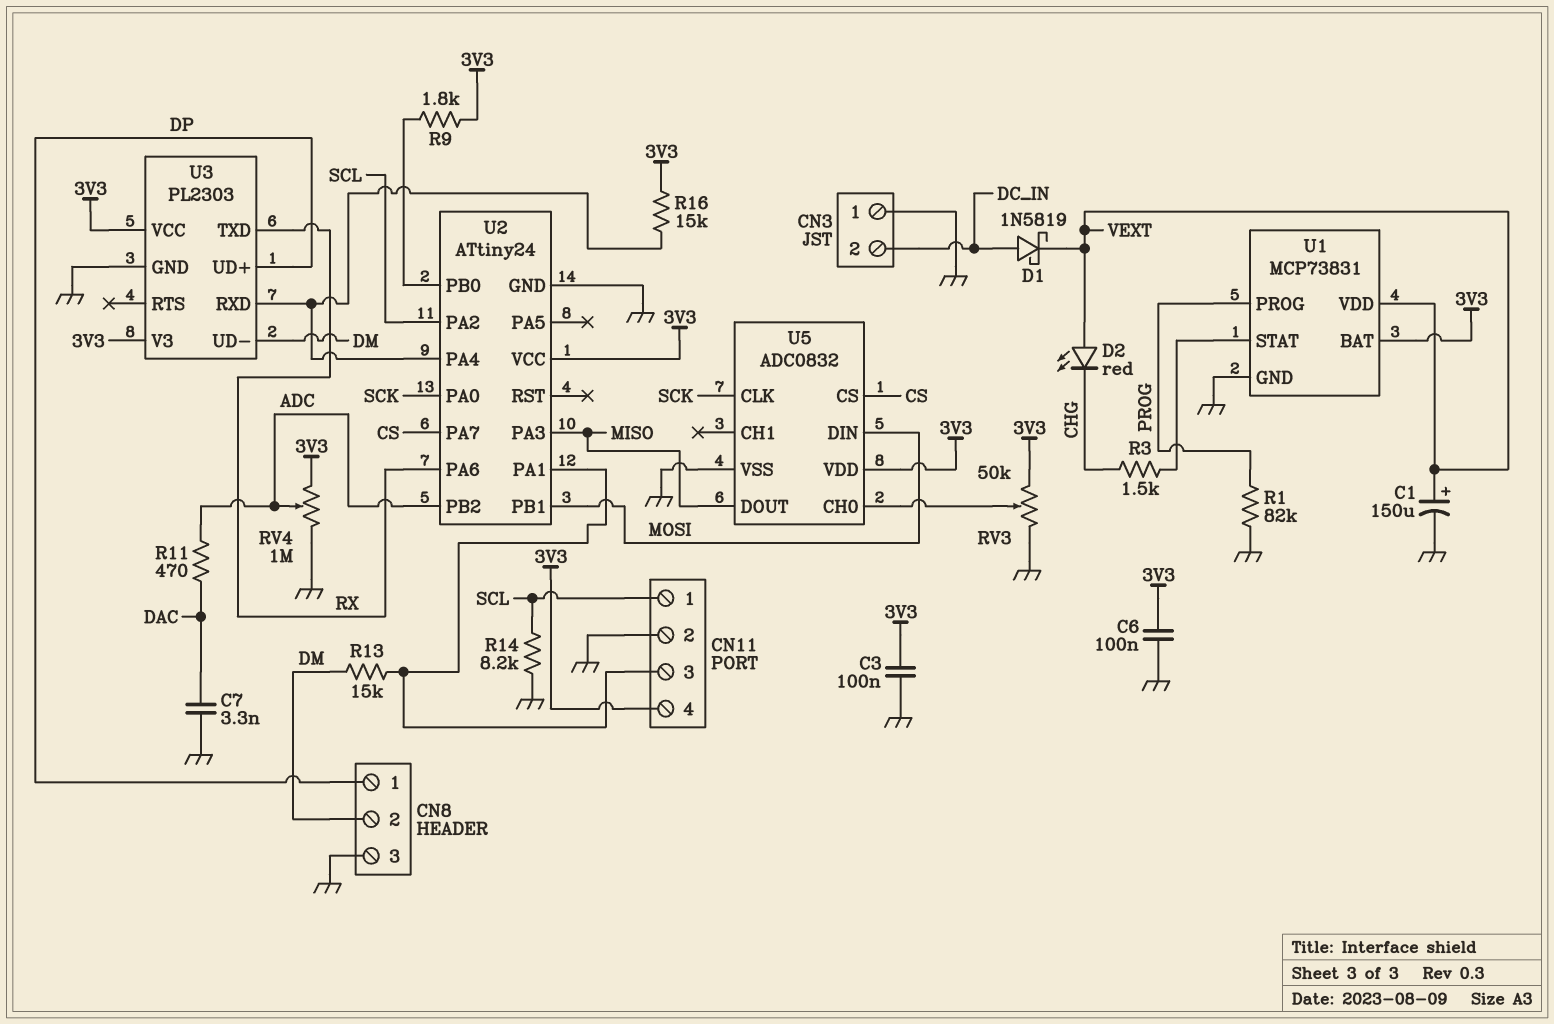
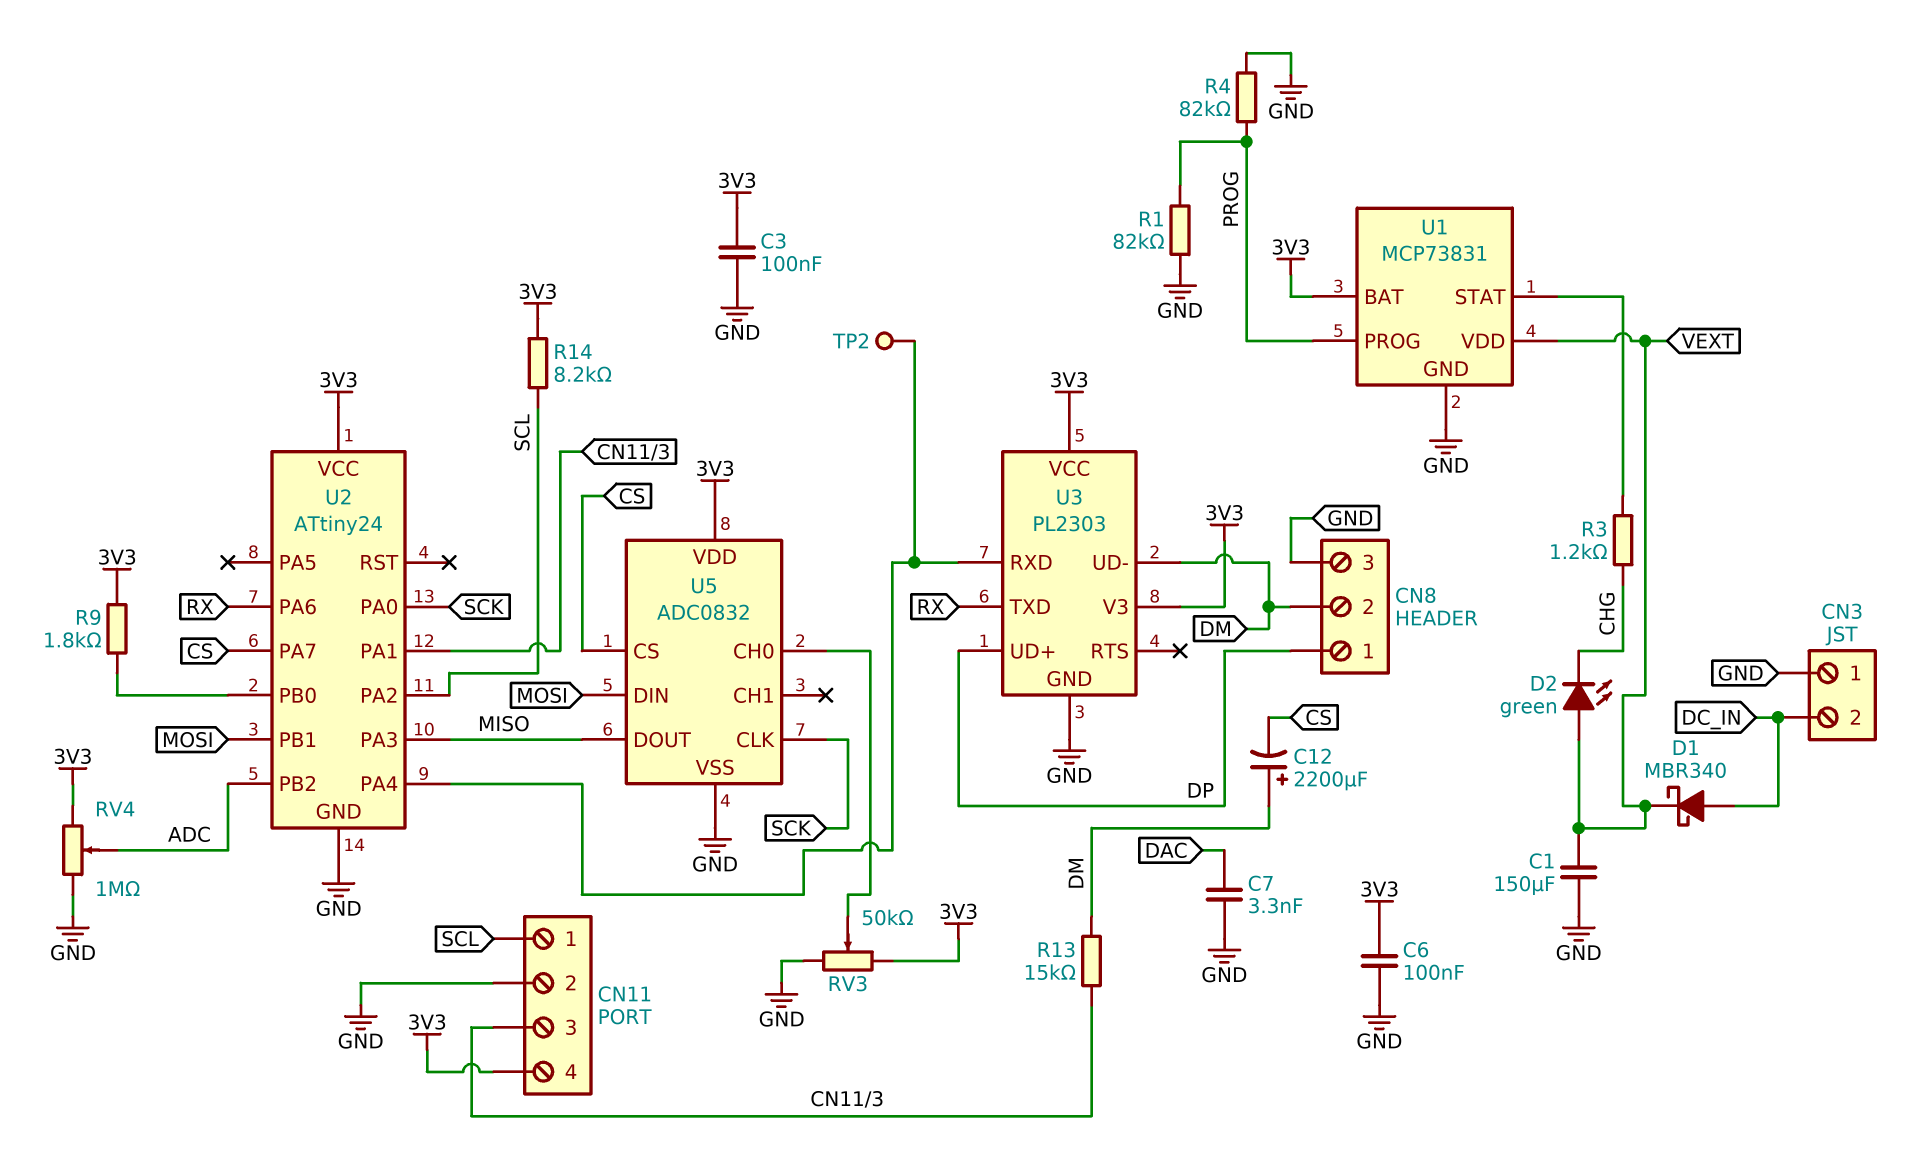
C1: 150uF (plus VEXT, minus GND) -> 150uF (GND, VEXT)
C12: none -> 2200uF (plus DM, minus CS)
D1: schottky 1N5819 (A DC_IN, K VEXT) -> schottky MBR340 (A DC_IN, K VEXT)
D2: LED red (A VEXT, K CHG) -> LED green (A VEXT, K CHG)
R3: 1.5k (CHG, U1/STAT) -> 1.2k (CHG, U1/STAT)
R4: none -> 82k (GND, PROG)
R11: 470 (ADC, DAC) -> none
R14: 8.2k (GND, SCL) -> 8.2k (3V3, SCL)
R16: 15k (3V3, U2/PA4) -> none
TP2: none -> test point (U2/PA4)

